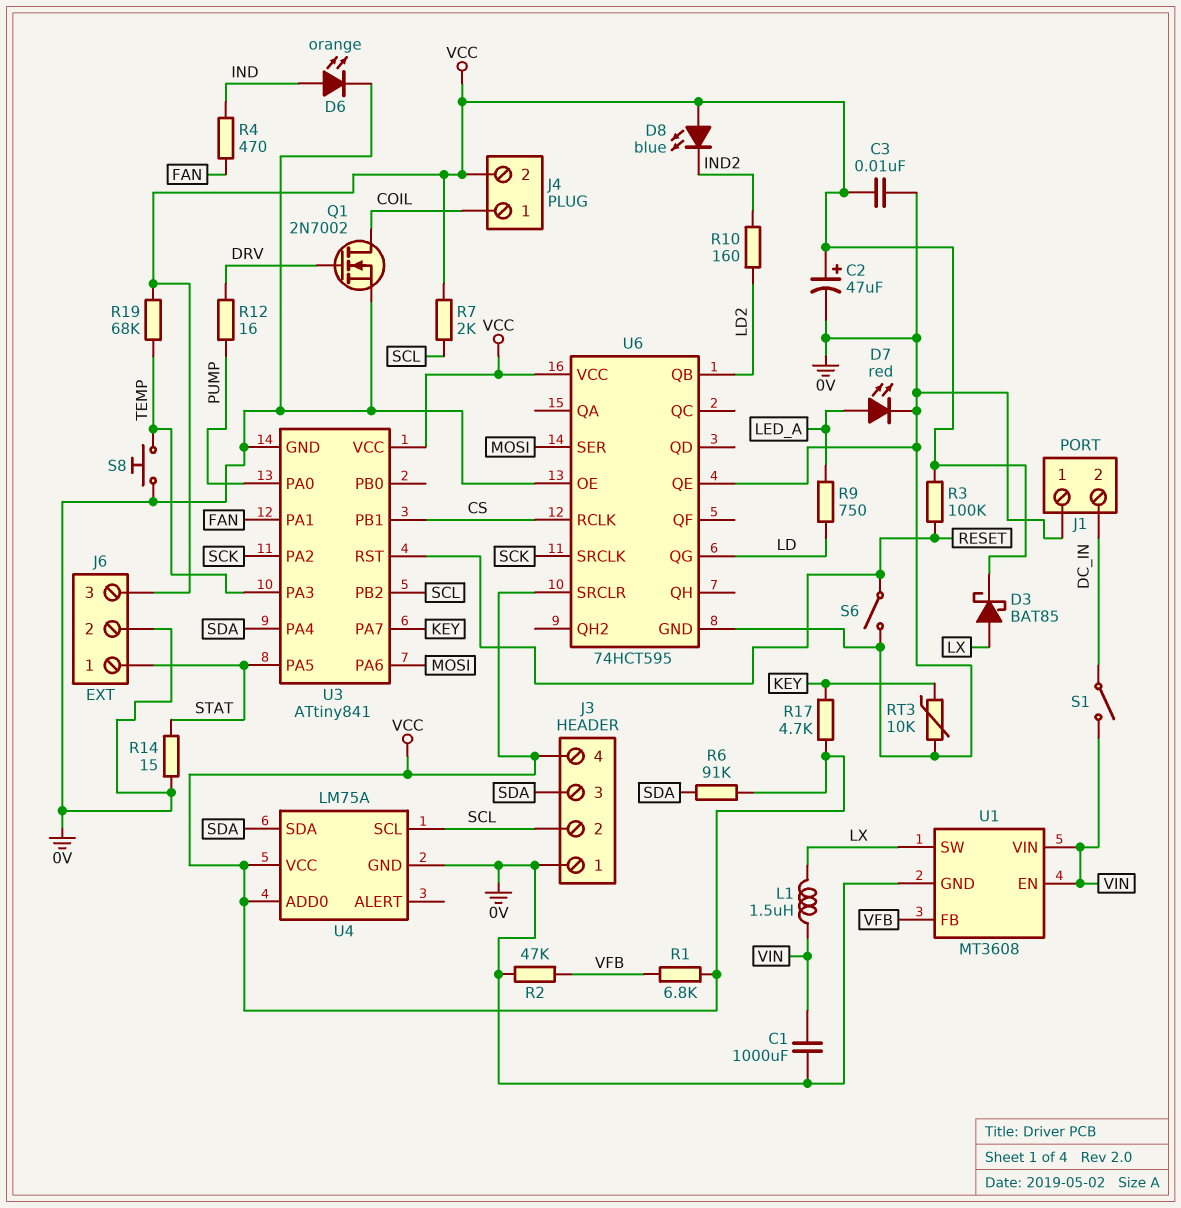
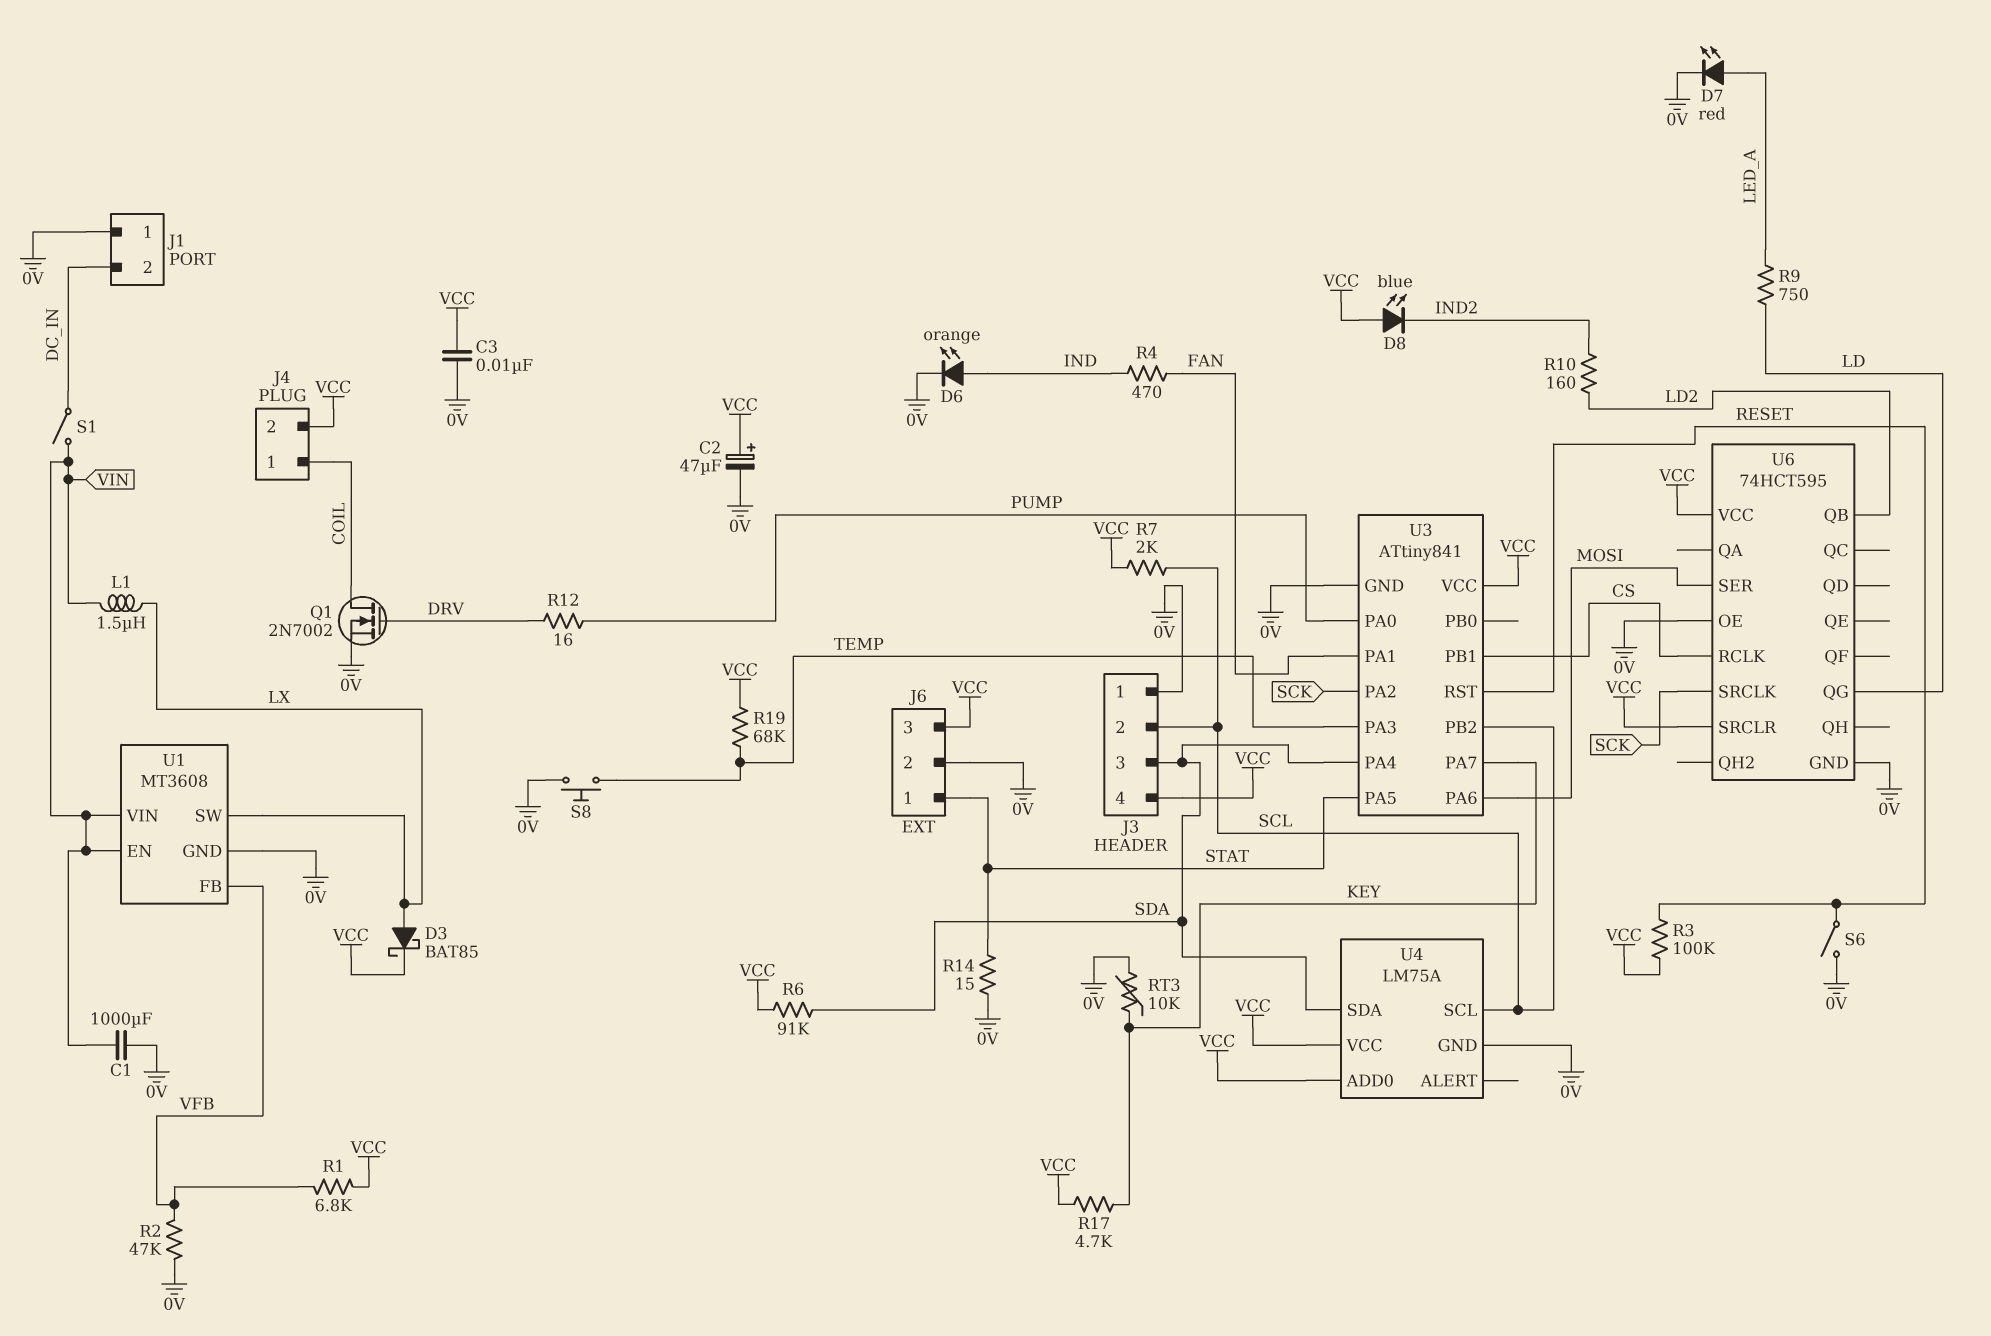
U6 pin QE: 0V -> none

